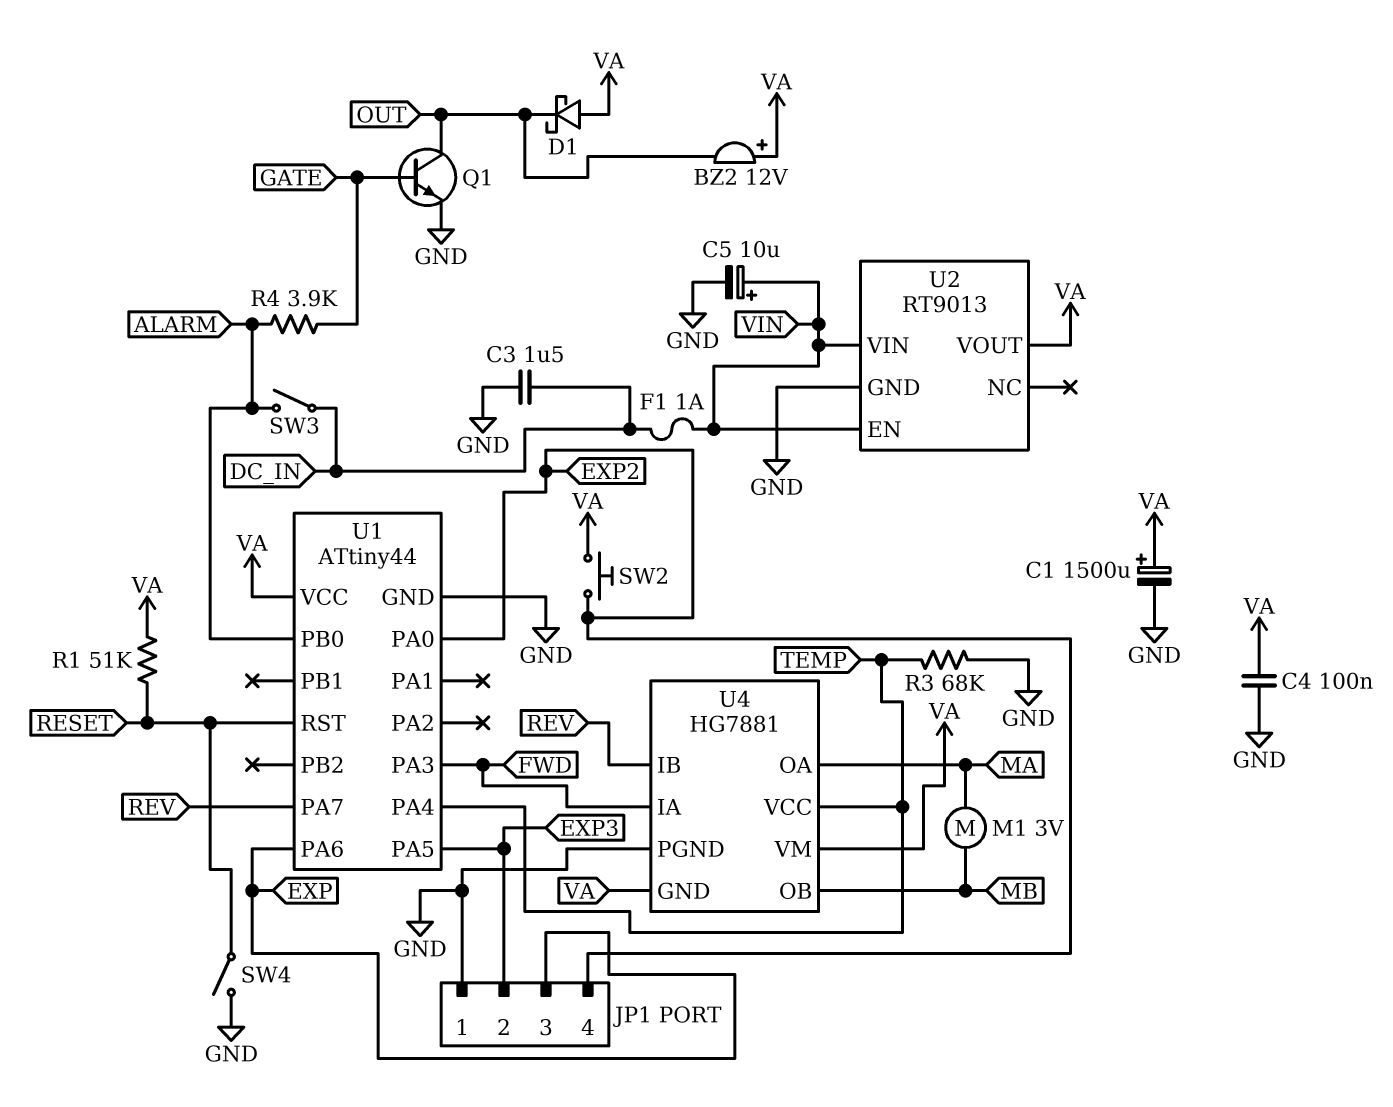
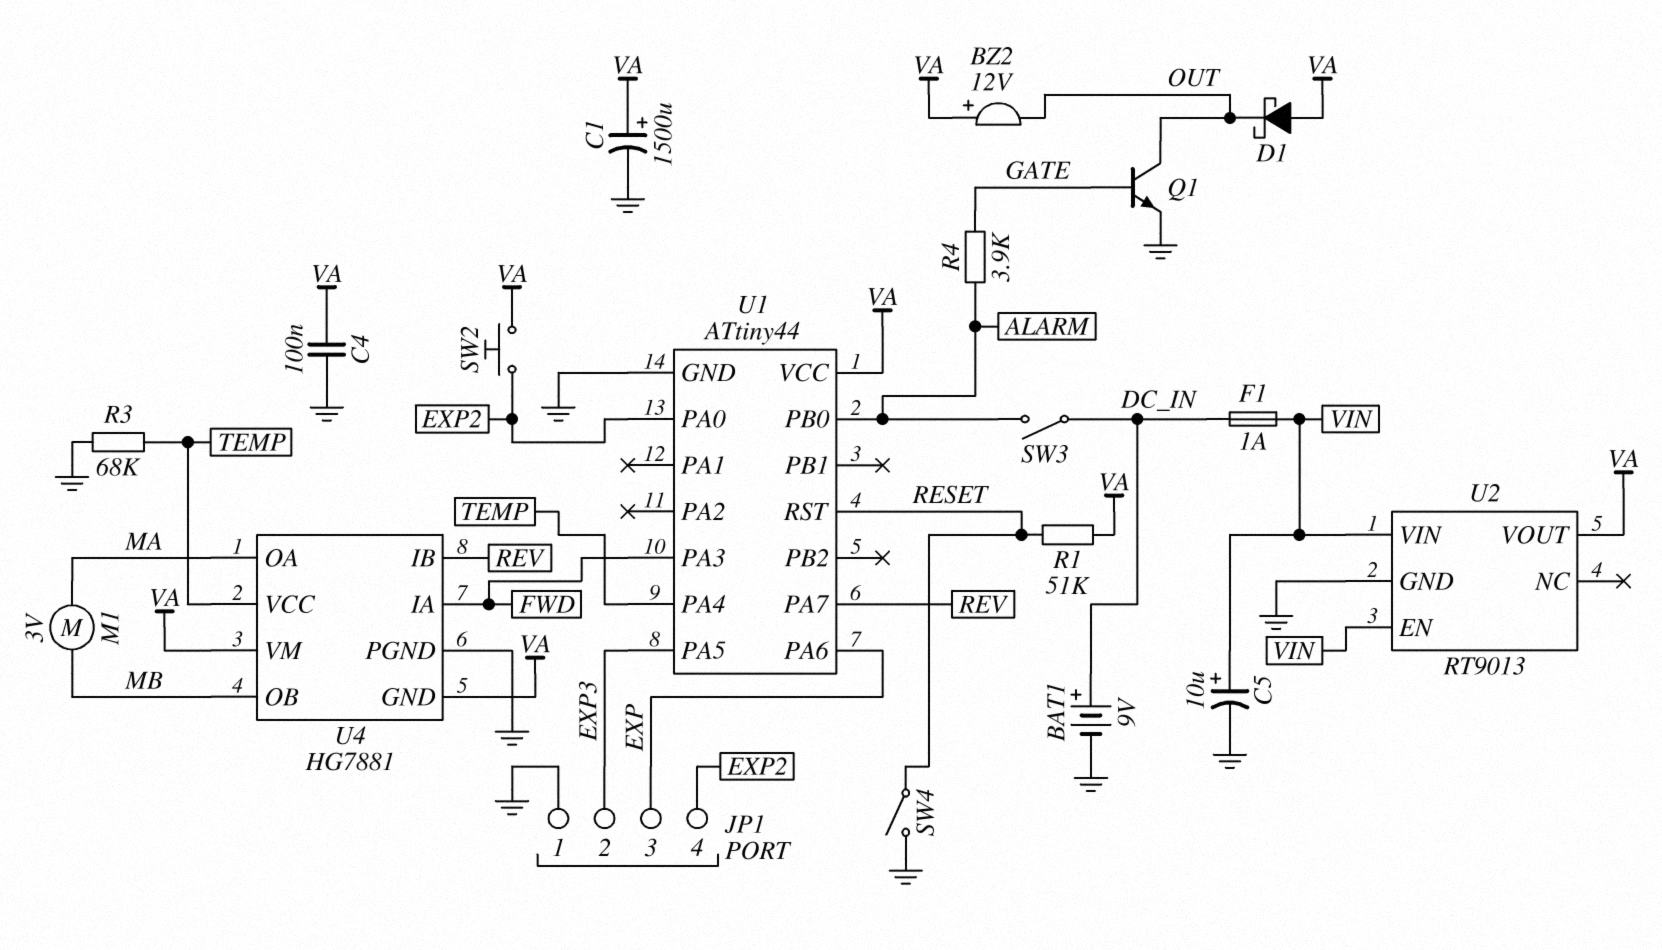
BAT1: none -> 9V (plus DC_IN, minus GND)
C3: 1.5uF (DC_IN, GND) -> none

